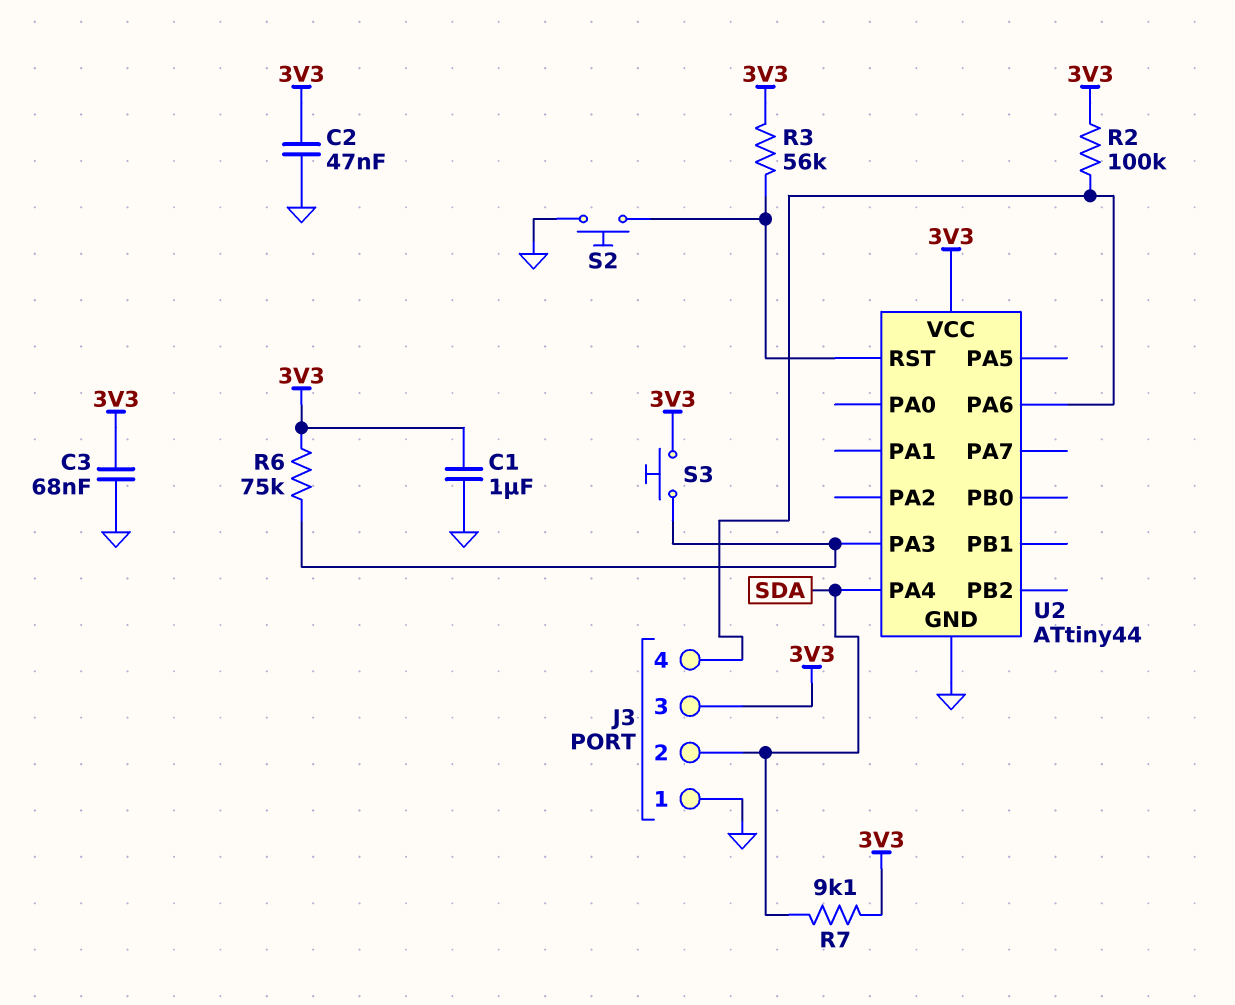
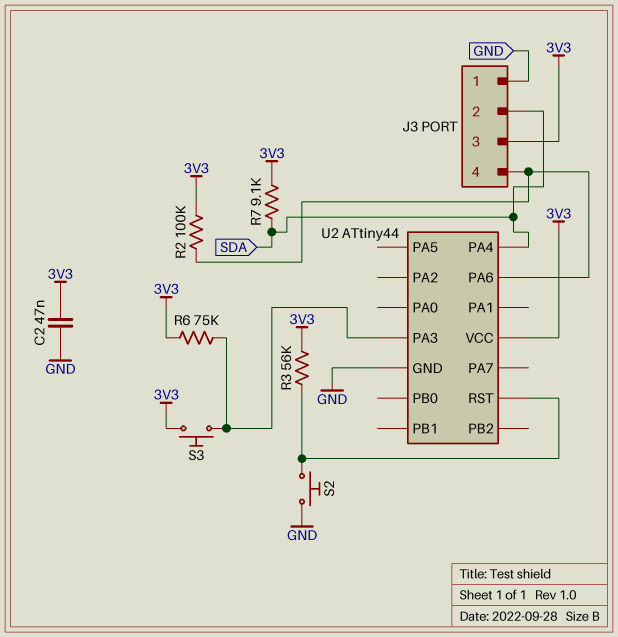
C1: 1uF (3V3, GND) -> none
C3: 68nF (3V3, GND) -> none

